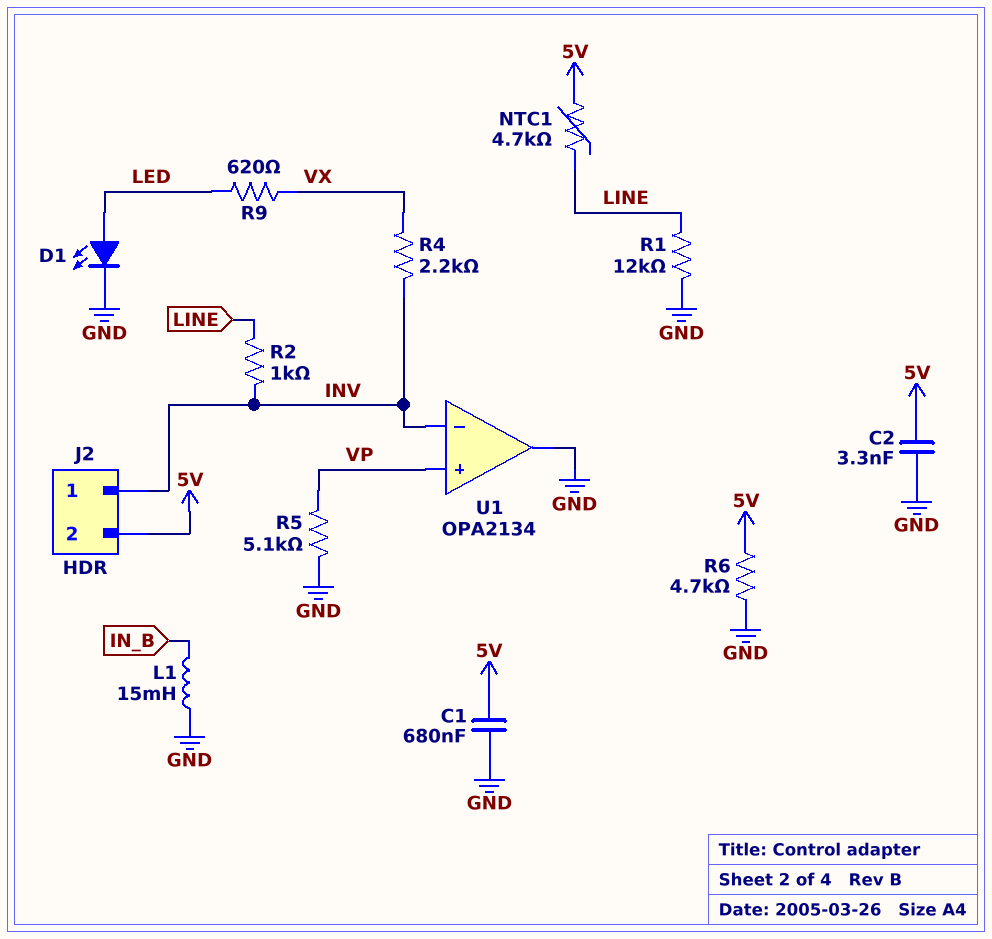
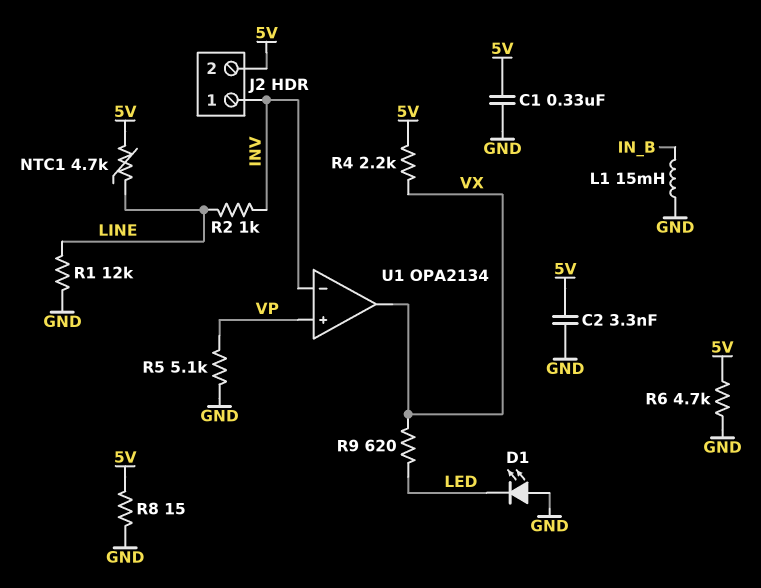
C1: 680nF (5V, GND) -> 330nF (5V, GND)
D1: LED (A LED, K GND) -> LED (A GND, K LED)
R4: 2.2k (INV, VX) -> 2.2k (5V, VX)
R8: none -> 15 (5V, GND)
U1 pin out: GND -> VX

